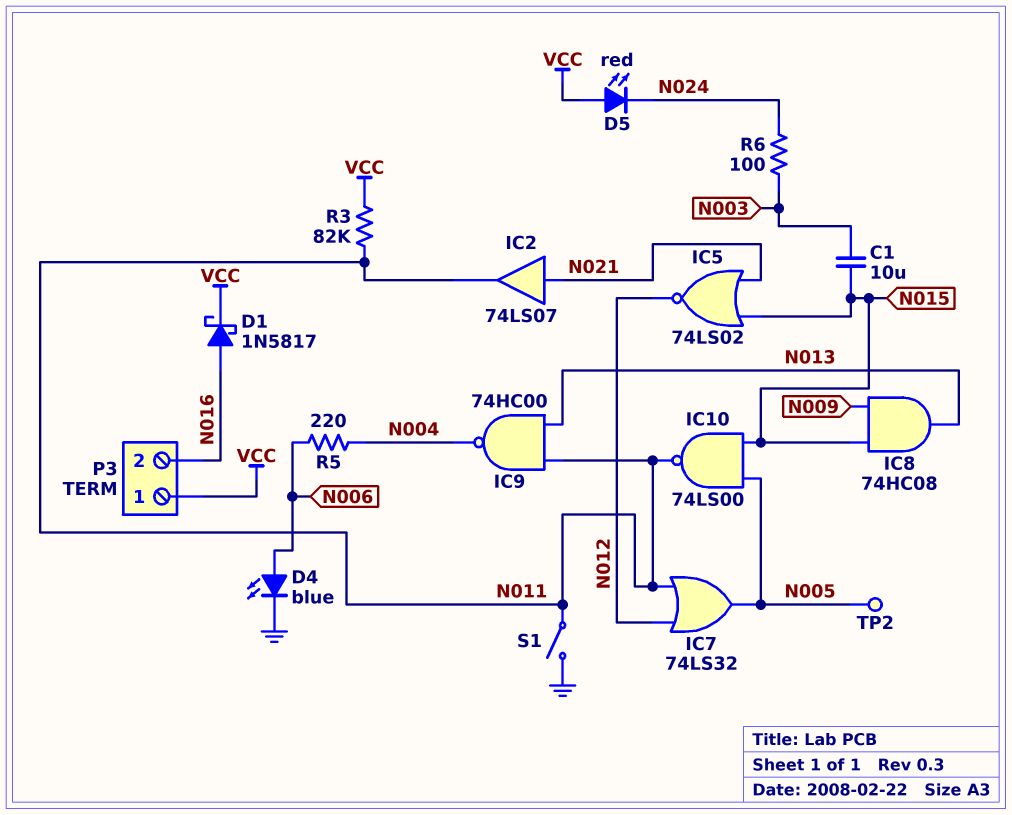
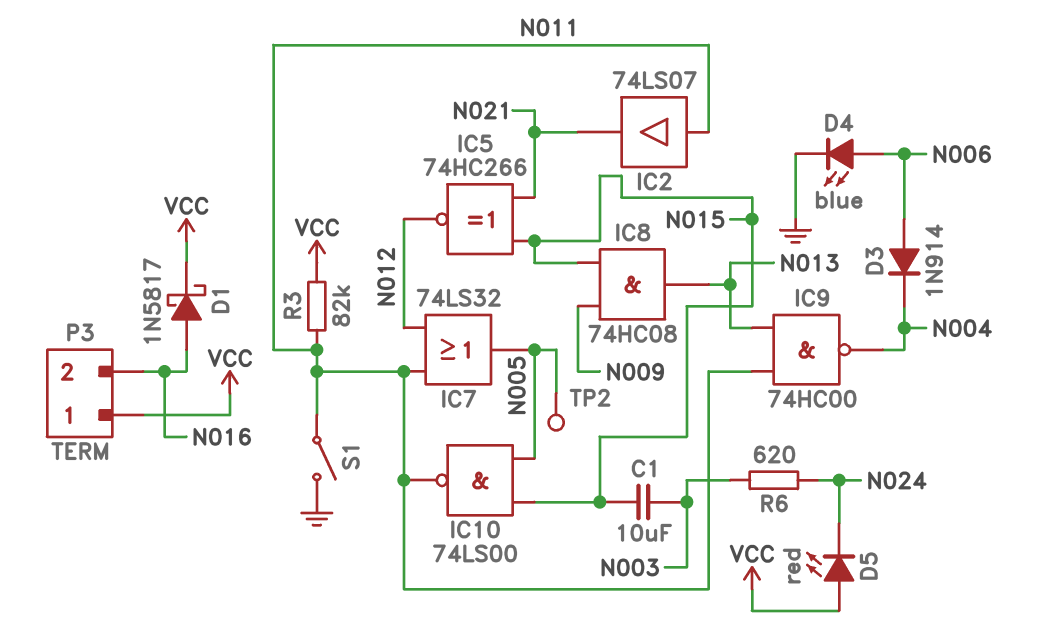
D3: none -> diode 1N914 (A N006, K N004)
IC2: buffer 74LS07 (in N021, out N011) -> buffer 74LS07 (in N011, out N021)
IC5: NOR 74LS02 (in N015, in N021, out N012) -> XNOR 74HC266 (in N015, in N021, out N012)
R5: 220 (N004, N006) -> none
R6: 100 (N003, N024) -> 620 (N003, N024)

